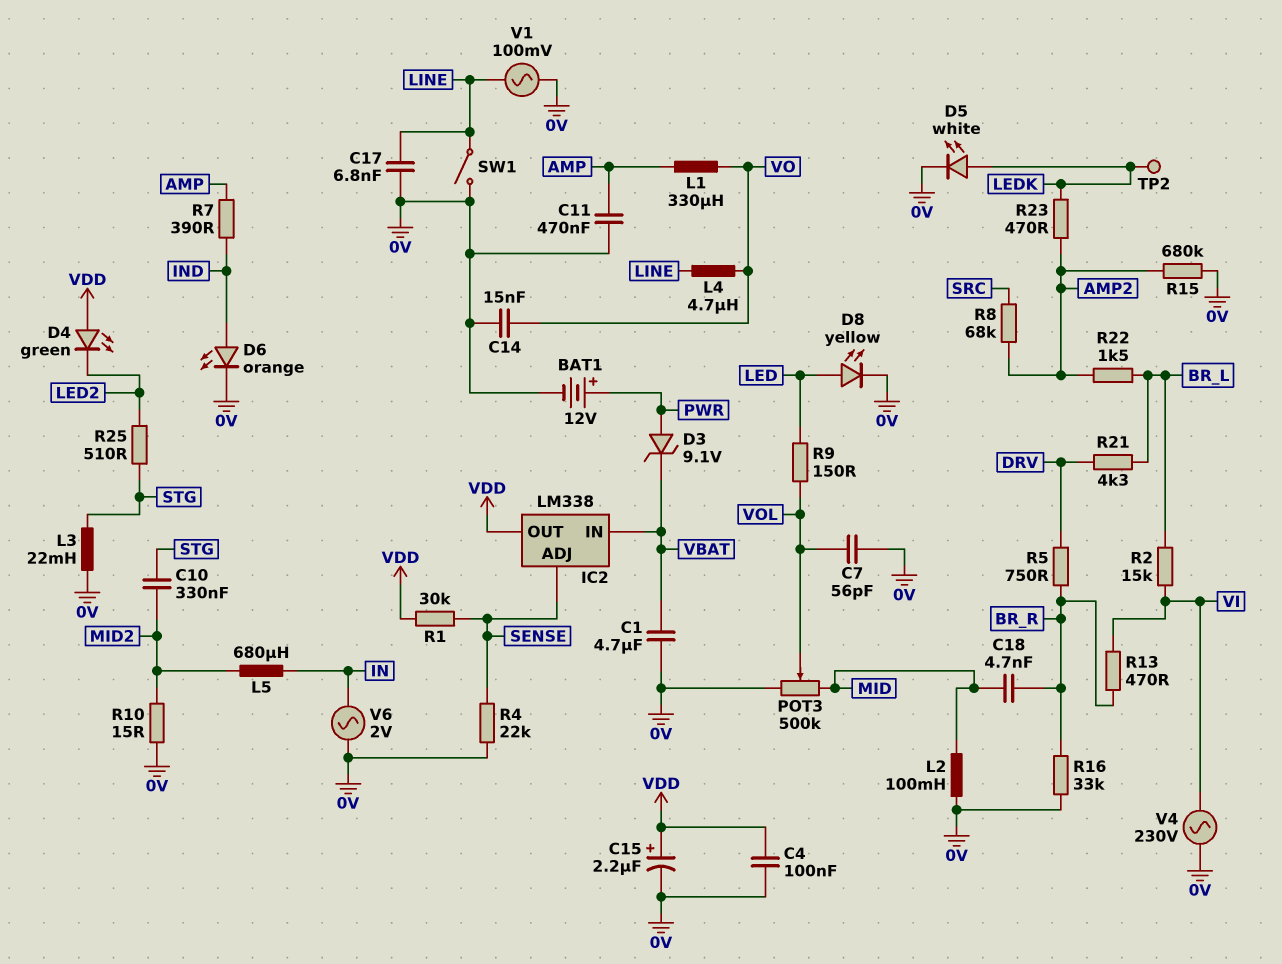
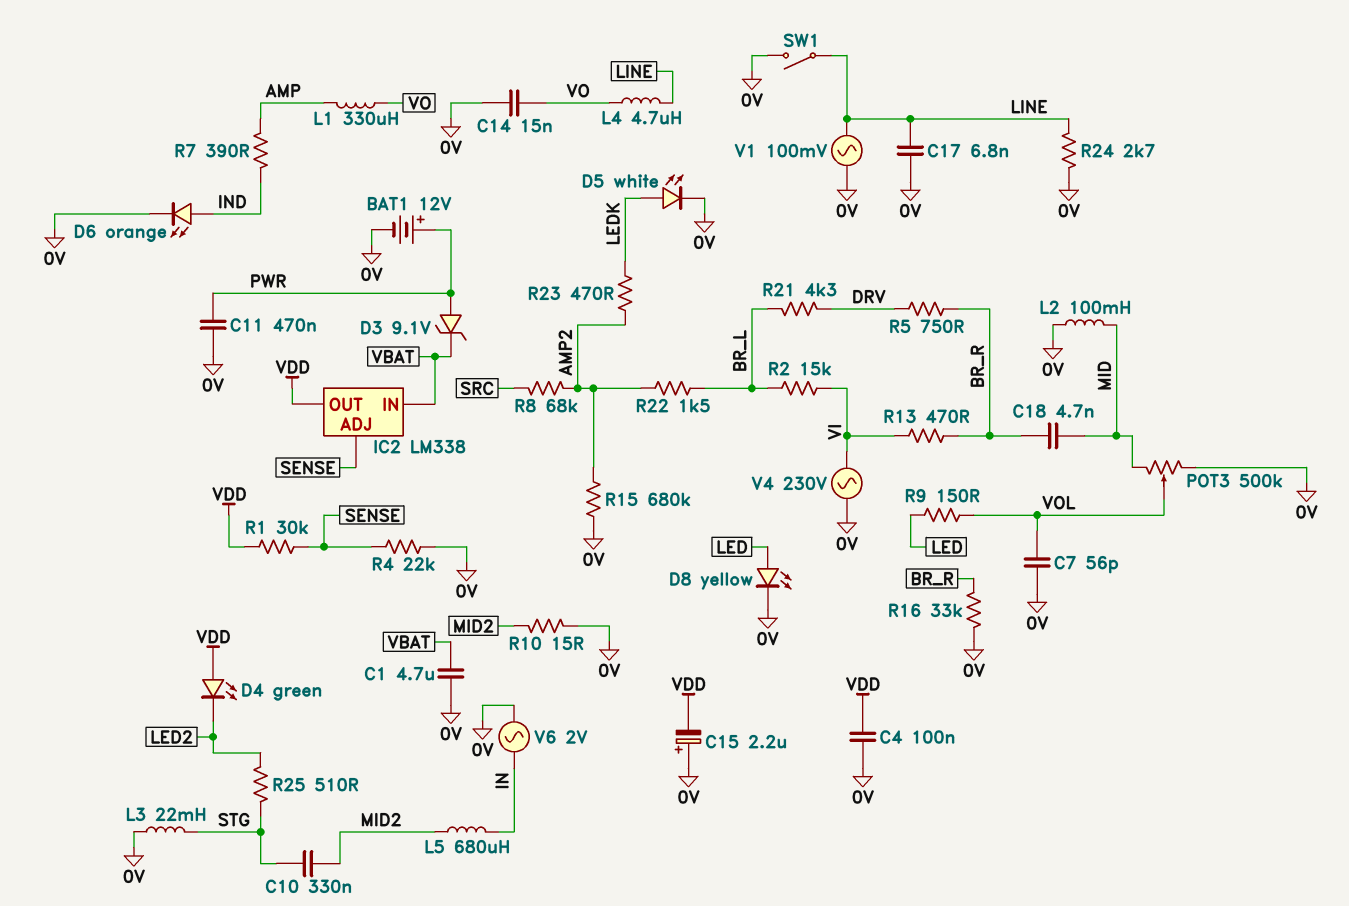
C11: 470nF (0V, AMP) -> 470nF (0V, PWR)
C15: 2.2uF (plus VDD, minus 0V) -> 2.2uF (plus 0V, minus VDD)
R24: none -> 2.7k (0V, LINE)
TP2: test point (LEDK) -> none

